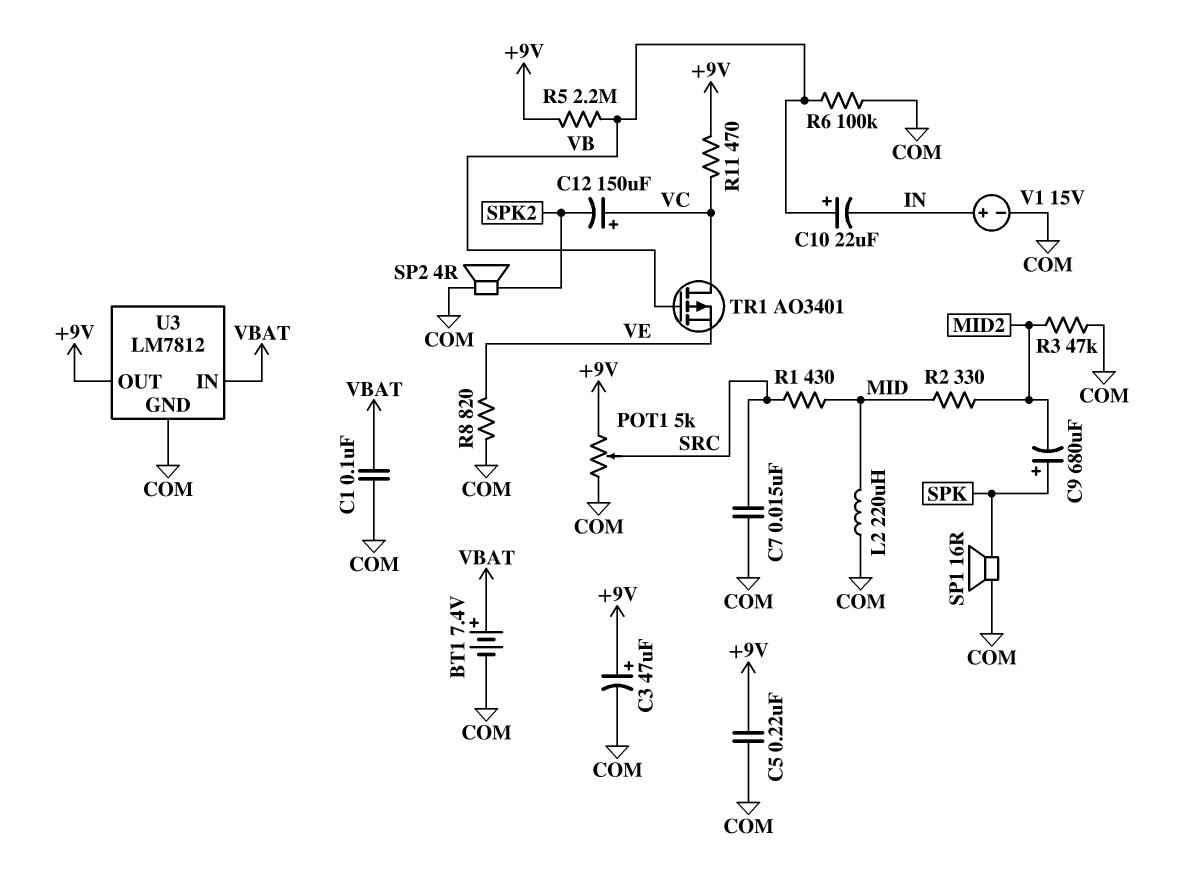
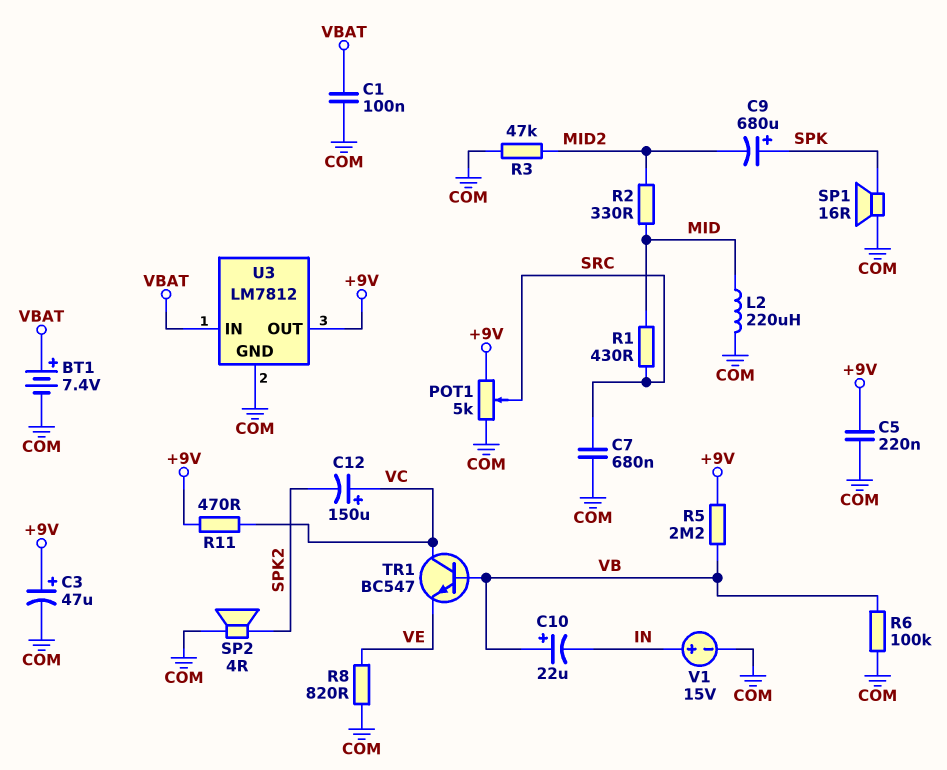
C7: 15nF (COM, SRC) -> 680nF (COM, SRC)
TR1: PMOS AO3401 (G VB, D VC, S VE) -> NPN BC547 (B VB, C VC, E VE)

